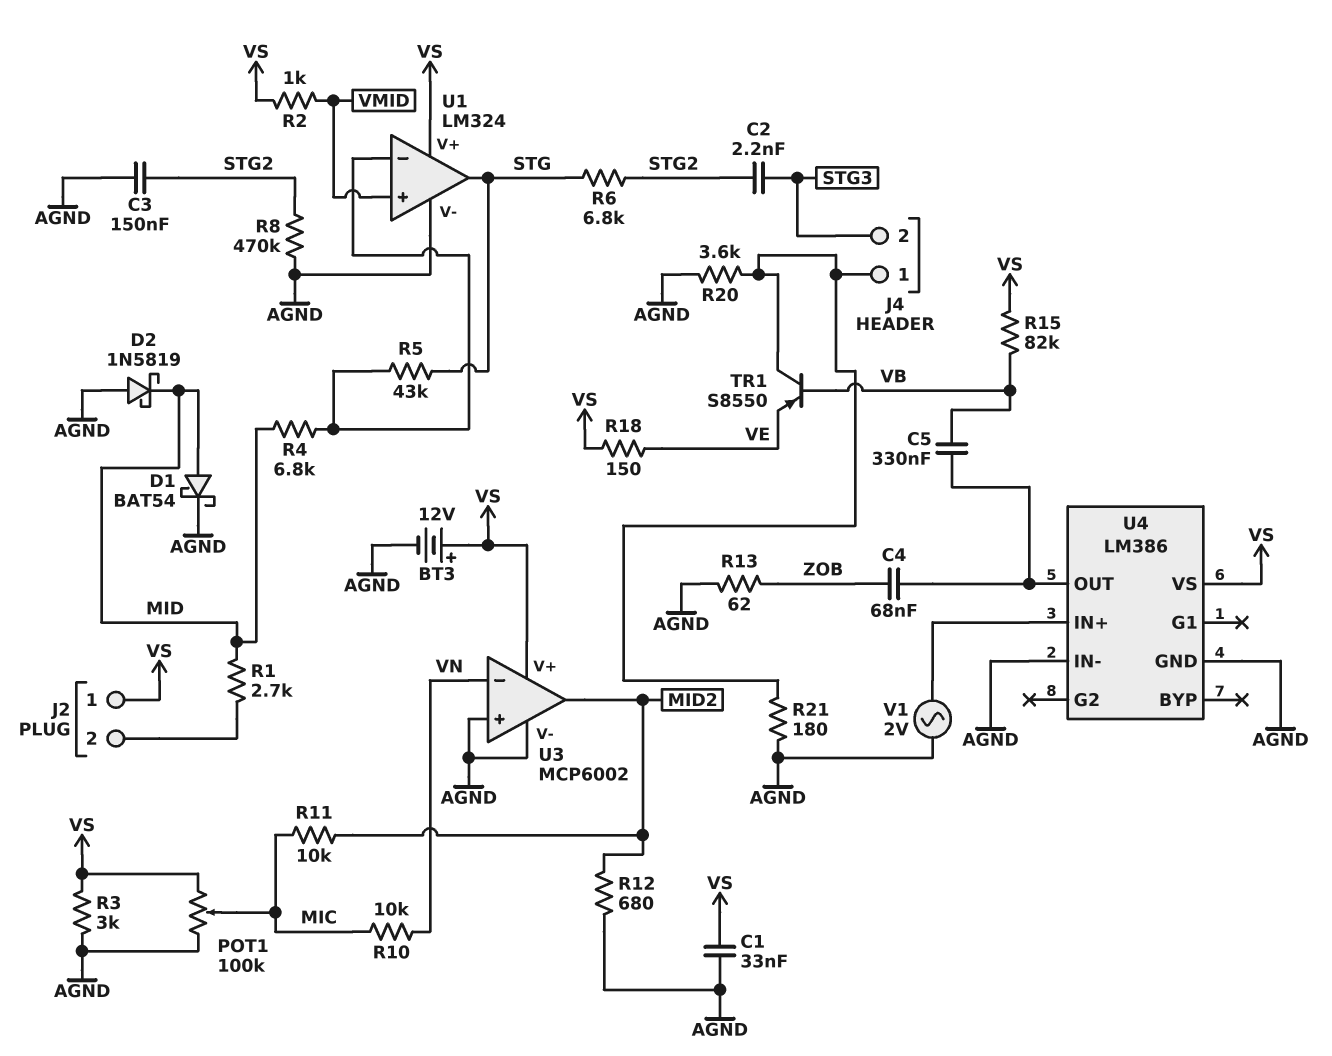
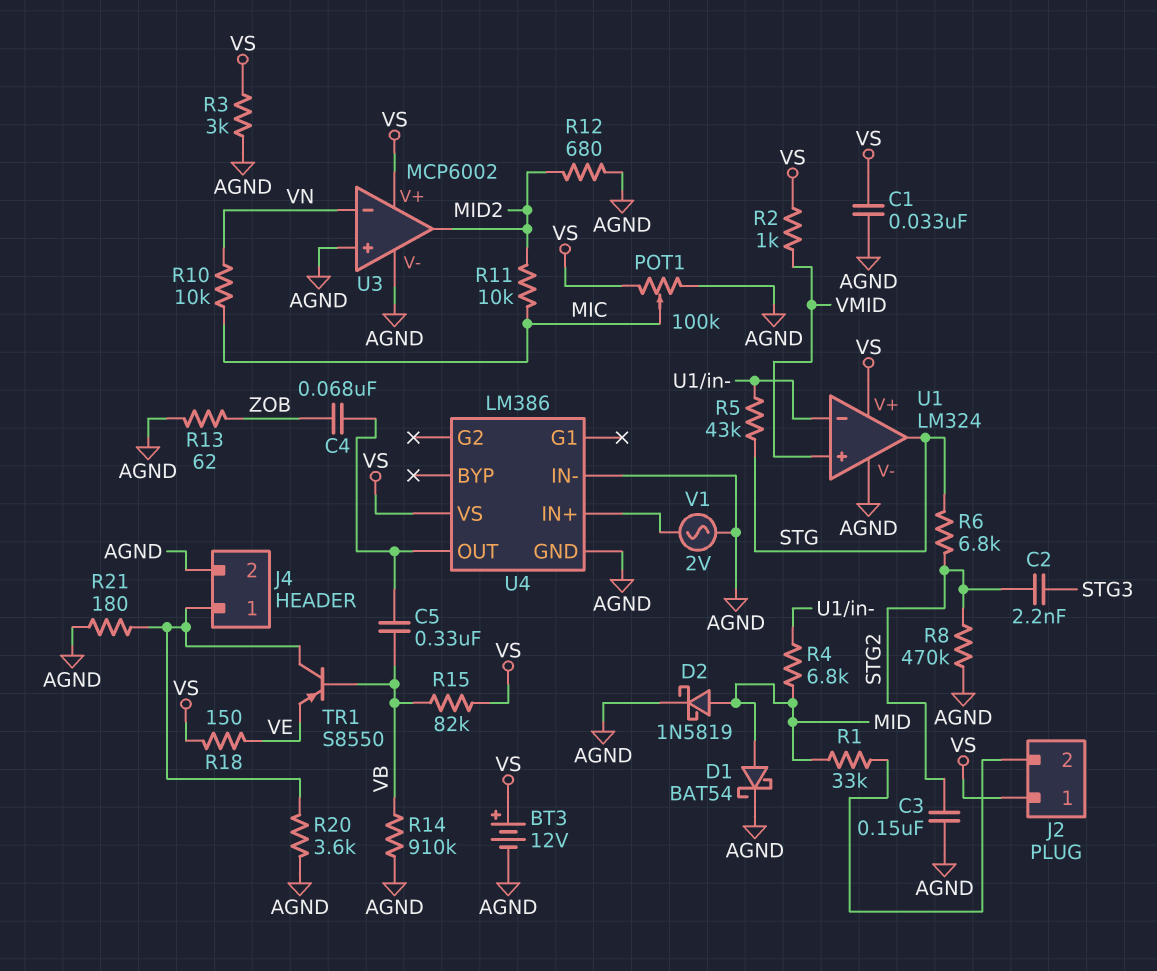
D2: schottky 1N5819 (A AGND, K MID) -> schottky 1N5819 (A MID, K AGND)
J4 pin 2: STG3 -> AGND
R1: 2.7k (J2/2, MID) -> 33k (J2/2, MID)
R14: none -> 910k (AGND, VB)

